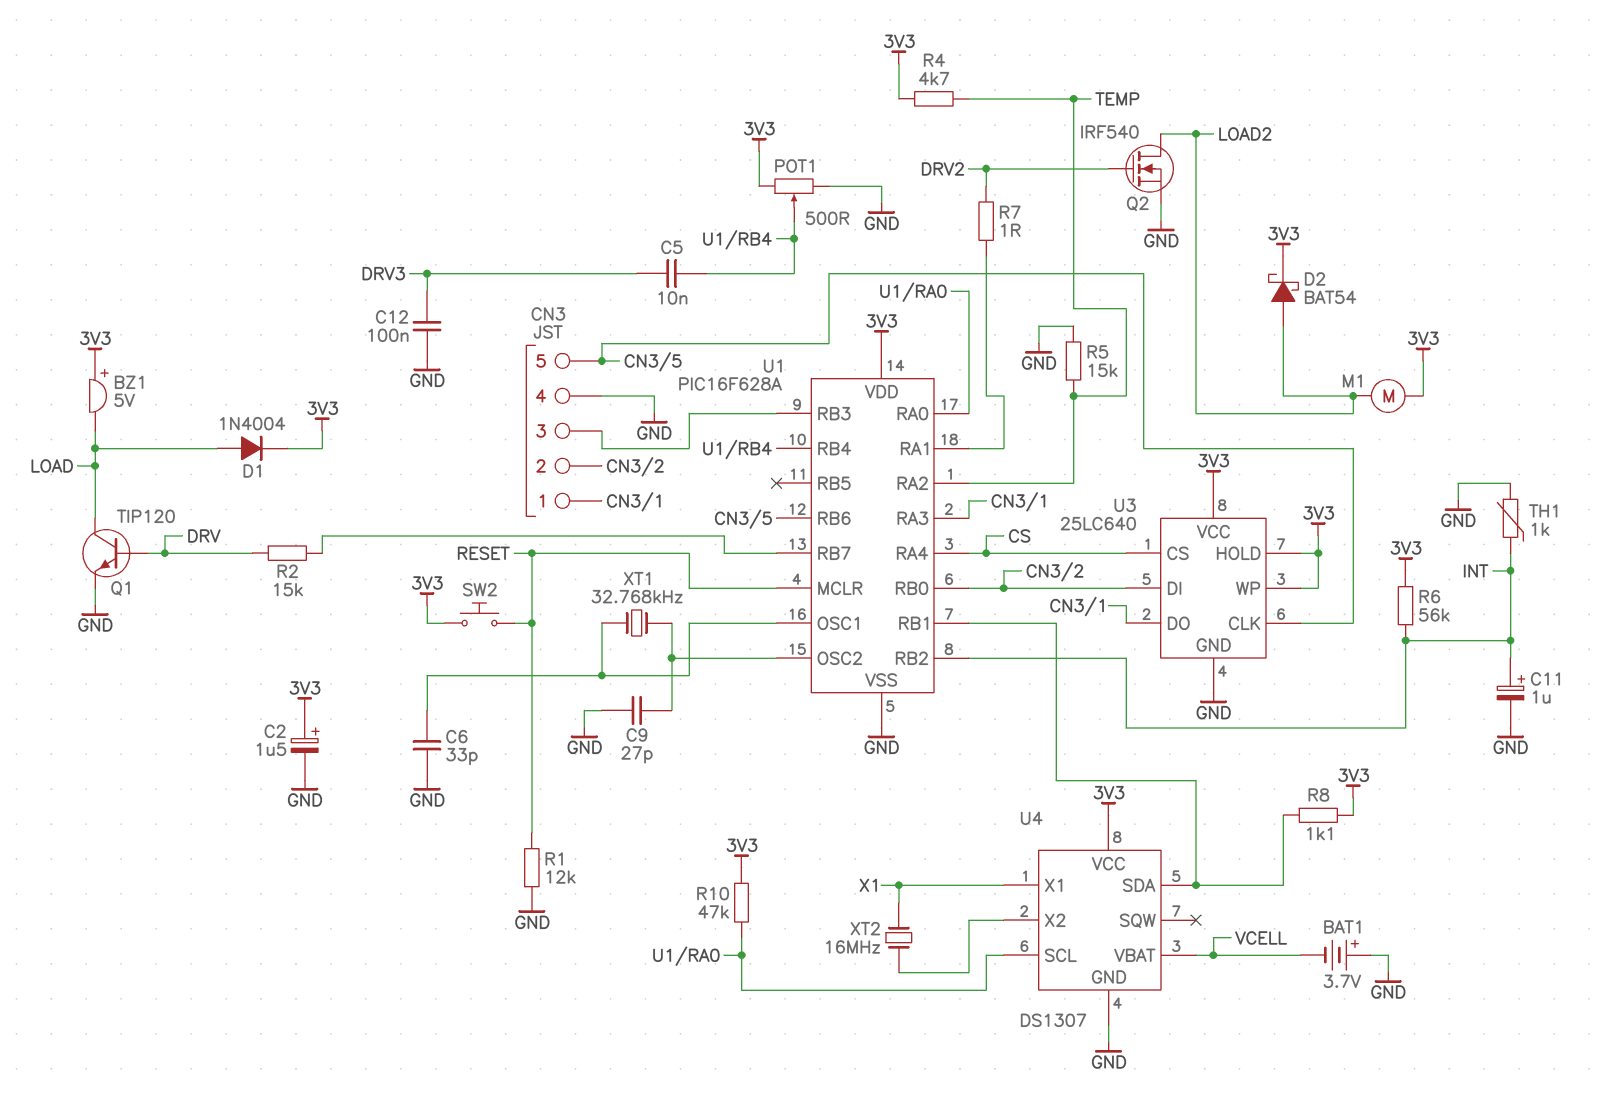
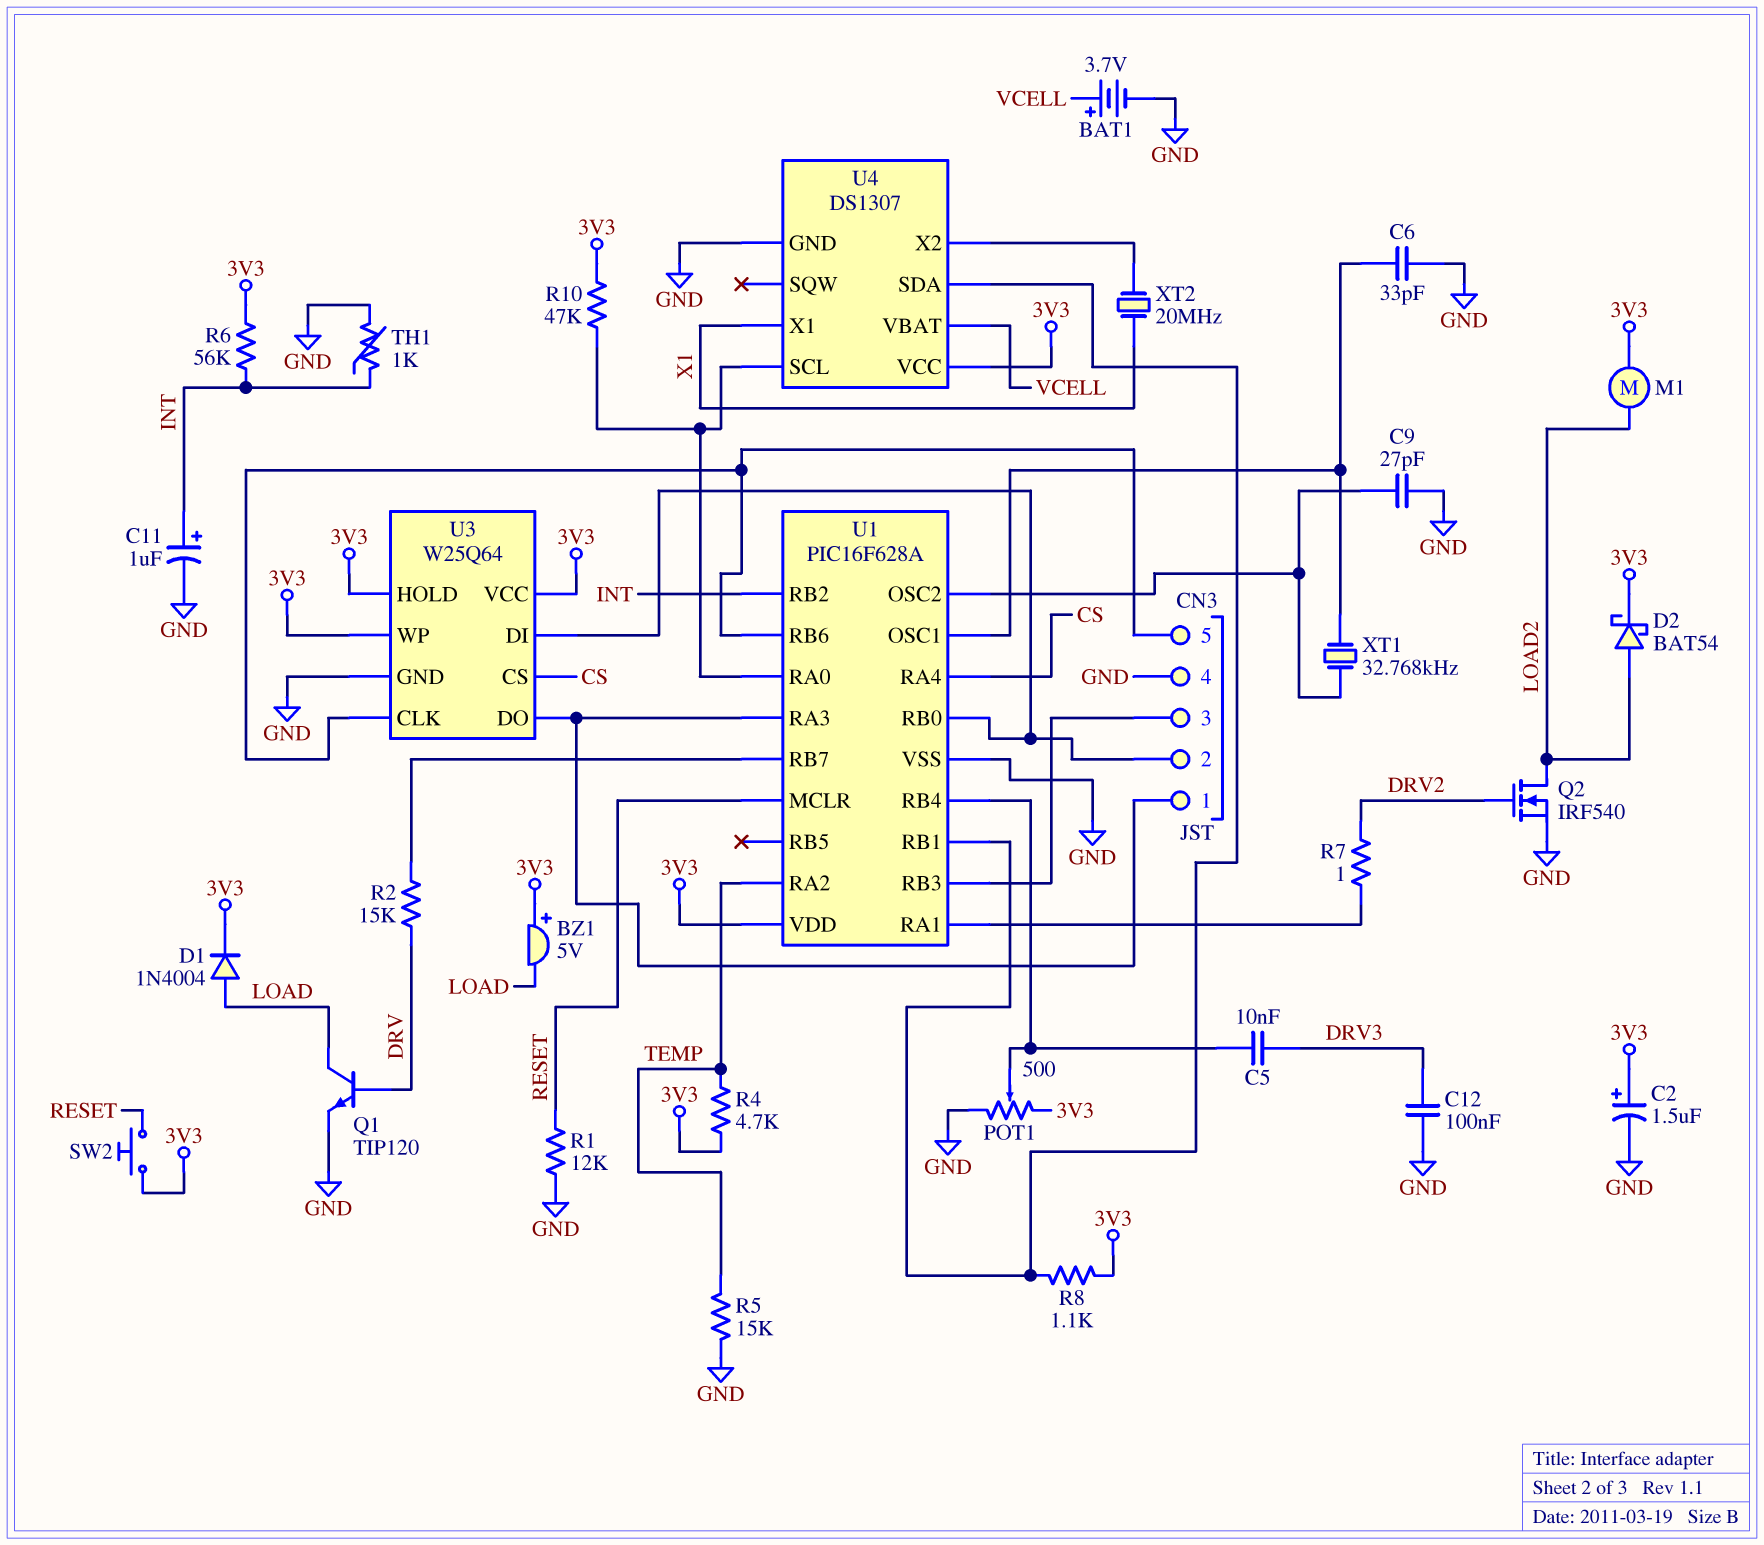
BAT1: 3.7V (plus GND, minus VCELL) -> 3.7V (plus VCELL, minus GND)
U3: 25LC640 -> W25Q64
XT2: 16MHz (U4/X2, X1) -> 20MHz (U4/X2, X1)

